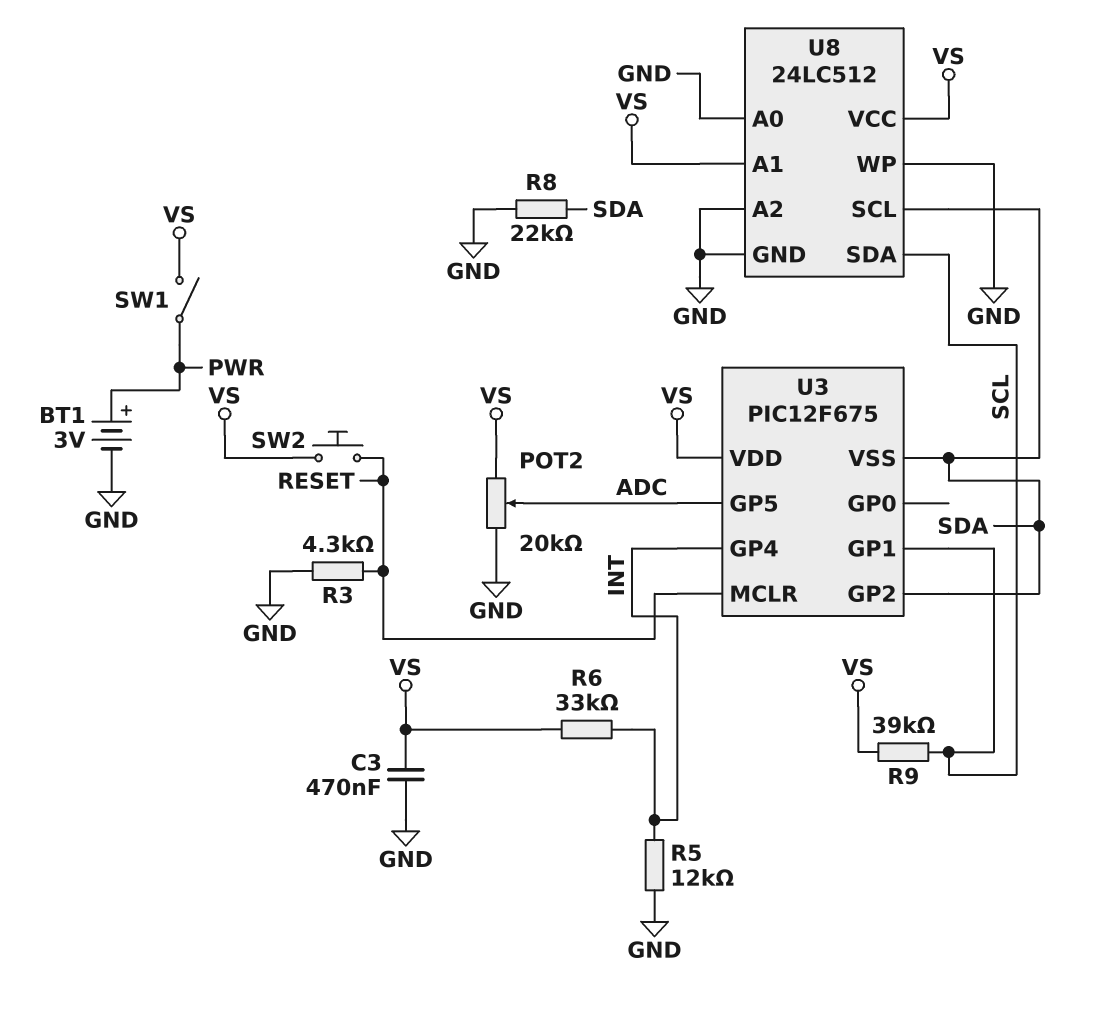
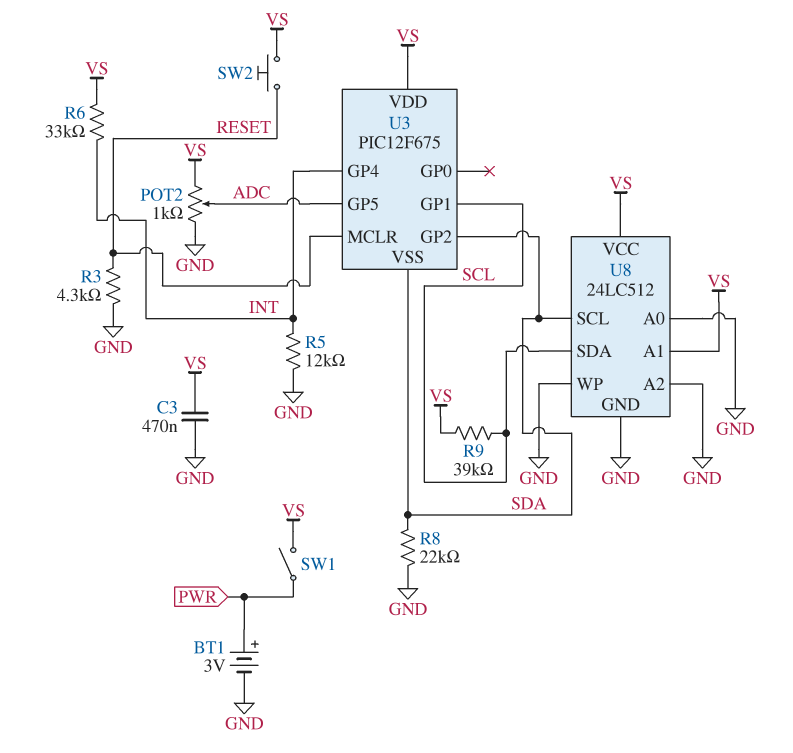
POT2: 20k (GND, VS, wiper ADC) -> 1k (GND, VS, wiper ADC)

